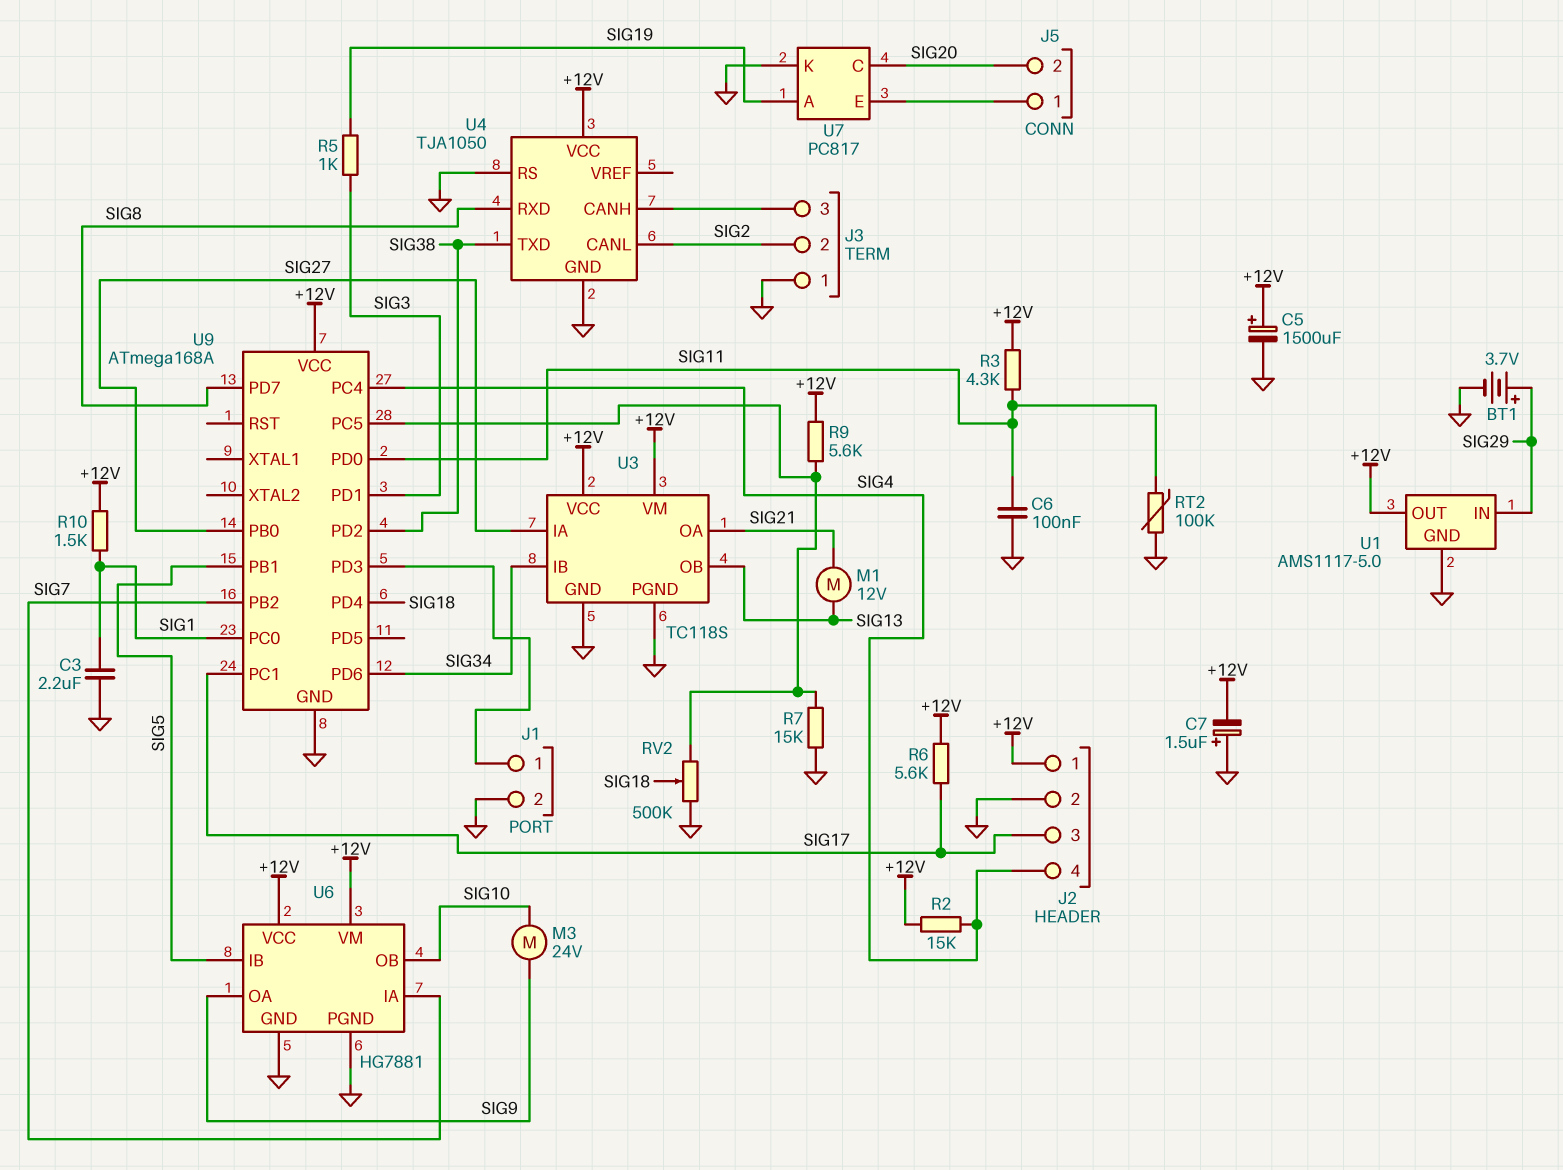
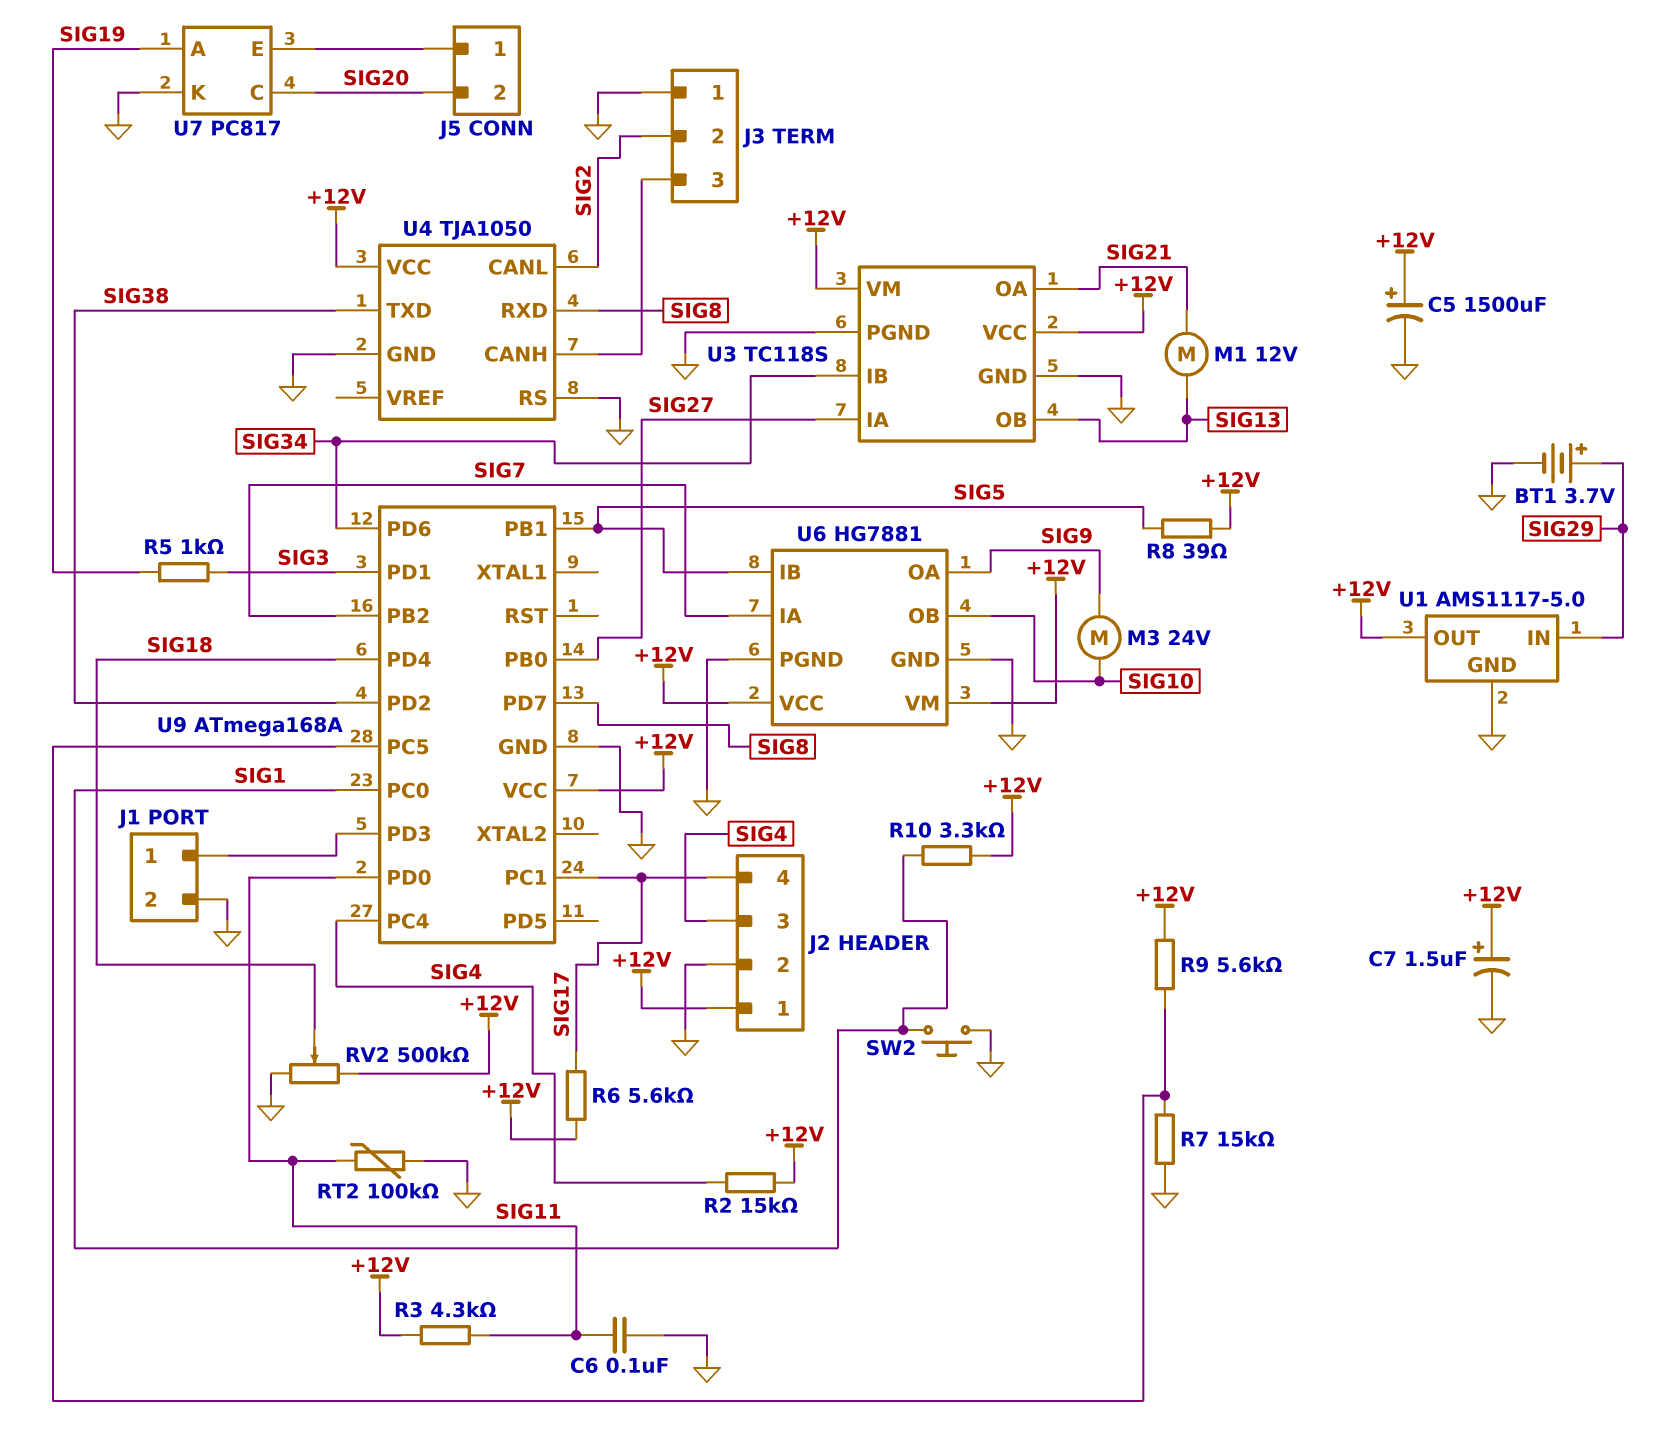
C3: 2.2uF (GND, SIG1) -> none
C7: 1.5uF (plus GND, minus +12V) -> 1.5uF (plus +12V, minus GND)
J2 pin 3: SIG17 -> SIG4
J2 pin 4: SIG4 -> SIG17
R8: none -> 39 (+12V, SIG5)
R10: 1.5k (+12V, SIG1) -> 3.3k (+12V, SIG1)
RV2: 500k (GND, U9/PC5, wiper SIG18) -> 500k (+12V, GND, wiper SIG18)
SW2: none -> button (GND, SIG1)

